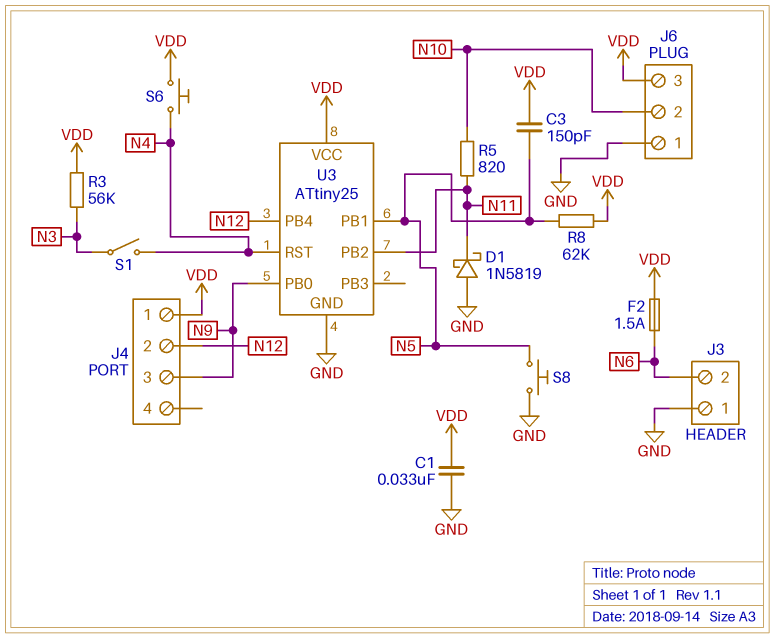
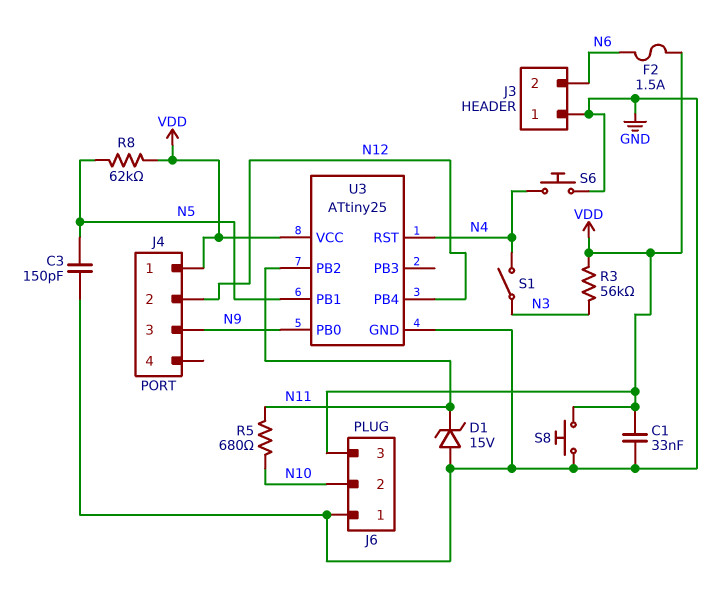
C3: 150pF (N5, VDD) -> 150pF (GND, N5)
D1: schottky 1N5819 (A GND, K N11) -> zener 15V (A GND, K N11)
R5: 820 (N10, N11) -> 680 (N10, N11)
S6: button (N4, VDD) -> button (GND, N4)
S8: button (GND, N5) -> button (GND, VDD)

